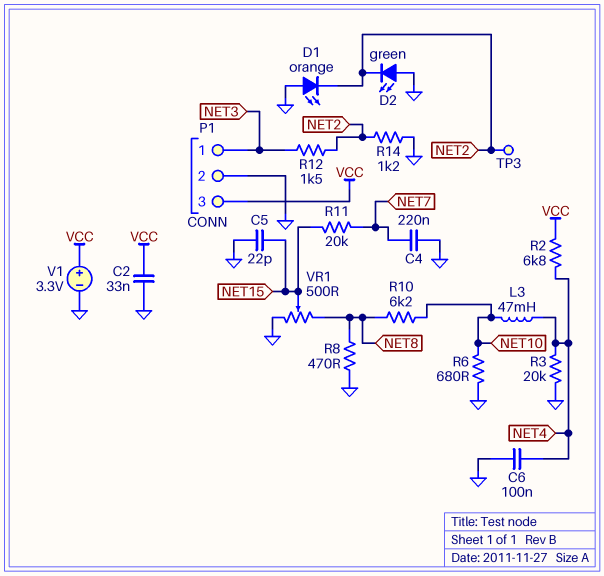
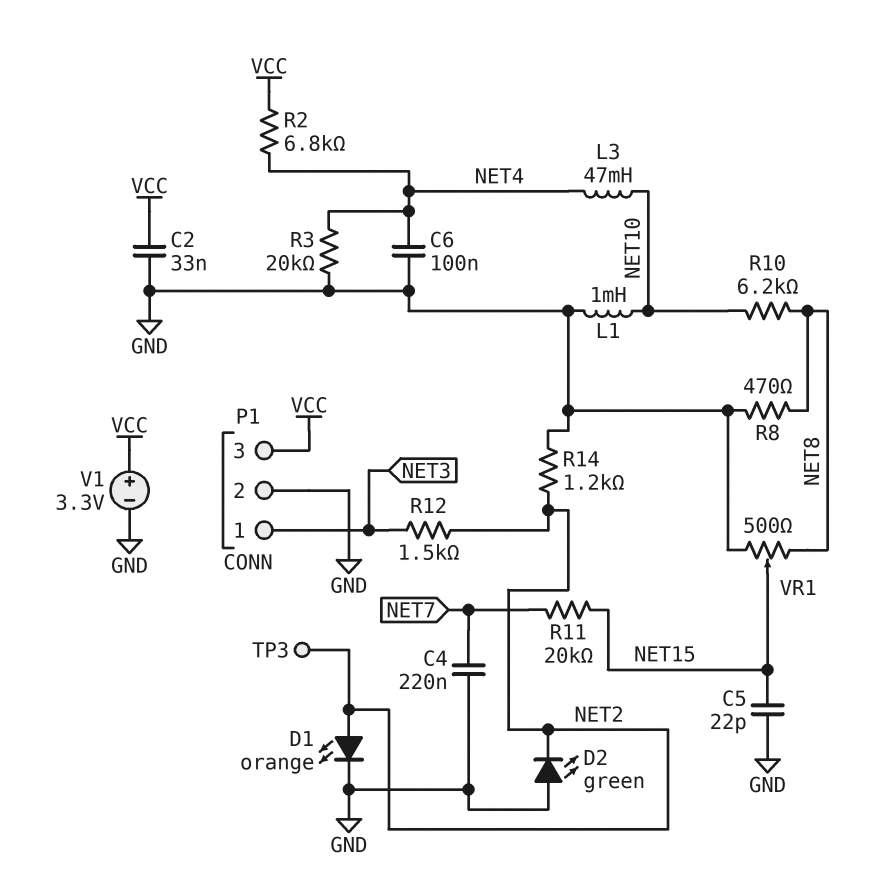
D1: LED orange (A GND, K NET2) -> LED orange (A NET2, K GND)
L1: none -> 1mH (GND, NET10)
R6: 680 (GND, NET10) -> none

